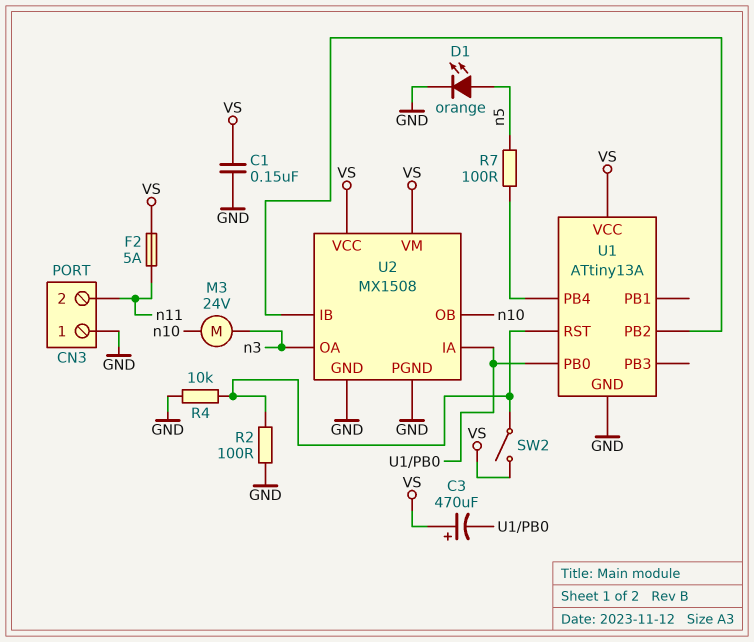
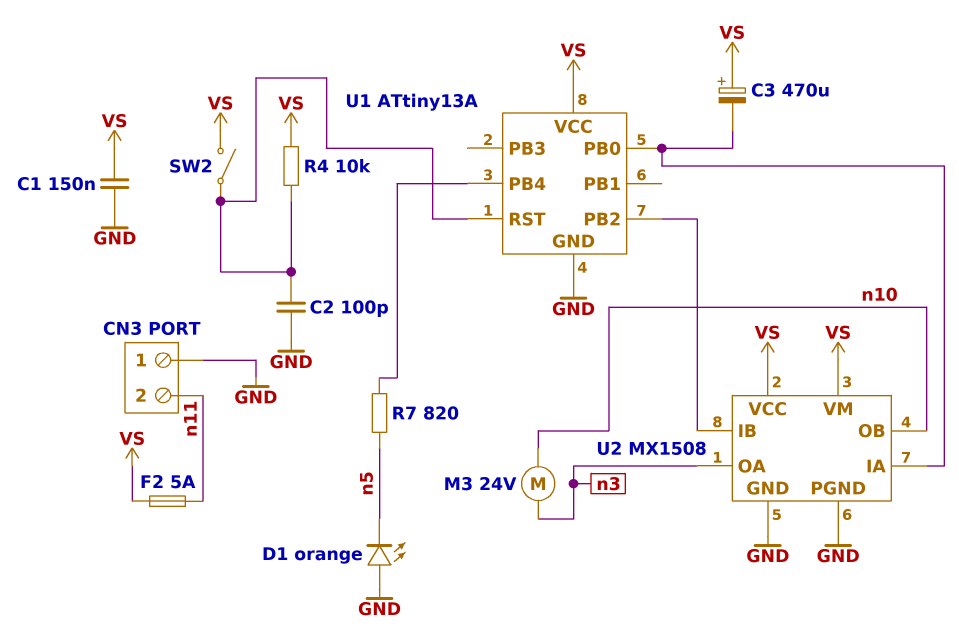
C2: none -> 100pF (GND, U1/RST)
D1: LED orange (A n5, K GND) -> LED orange (A GND, K n5)
R2: 100 (GND, U1/RST) -> none
R4: 10k (GND, U1/RST) -> 10k (U1/RST, VS)
R7: 100 (U1/PB4, n5) -> 820 (U1/PB4, n5)

